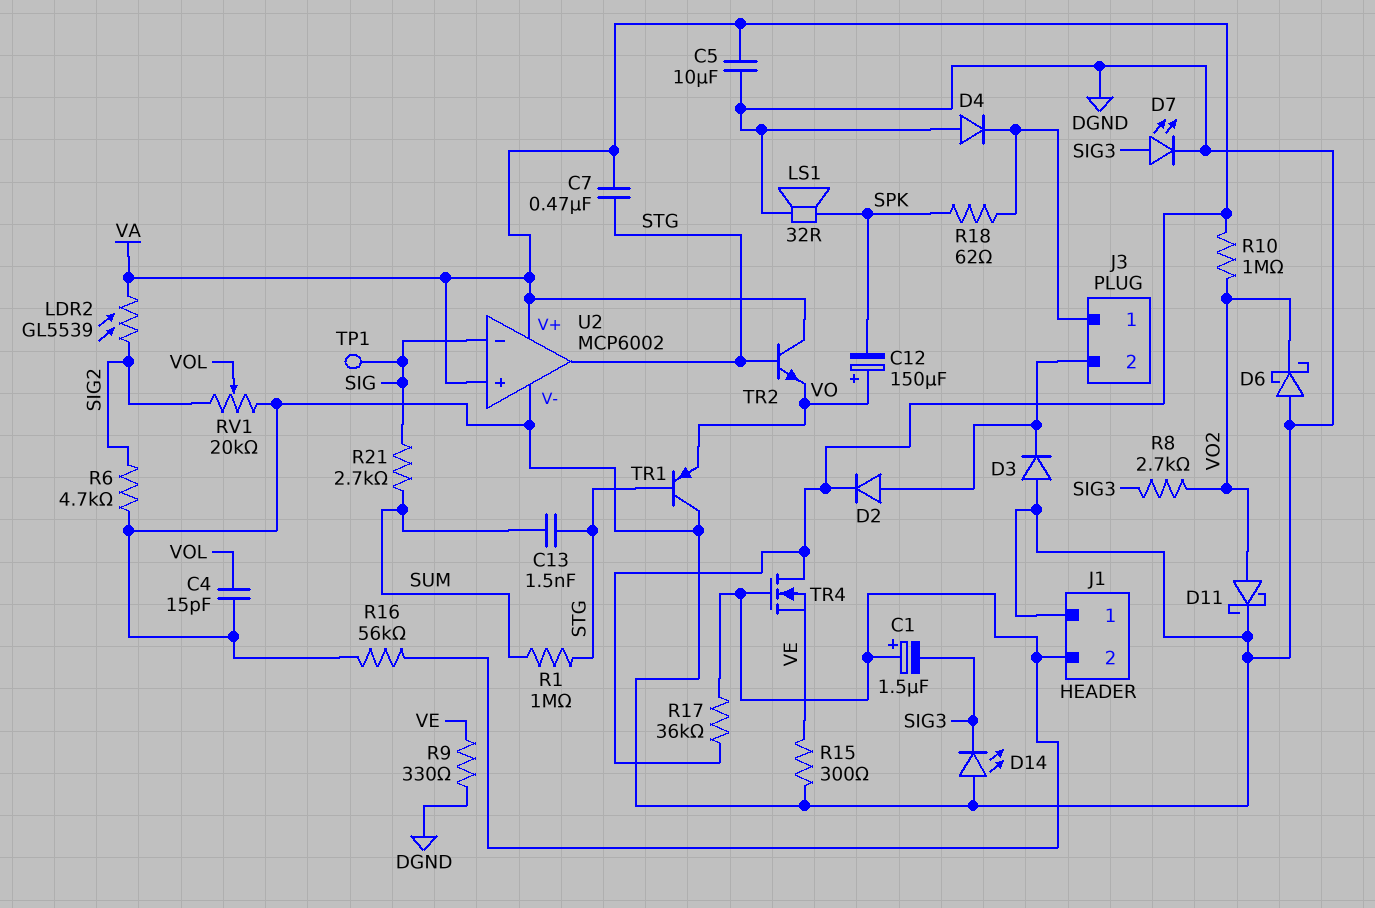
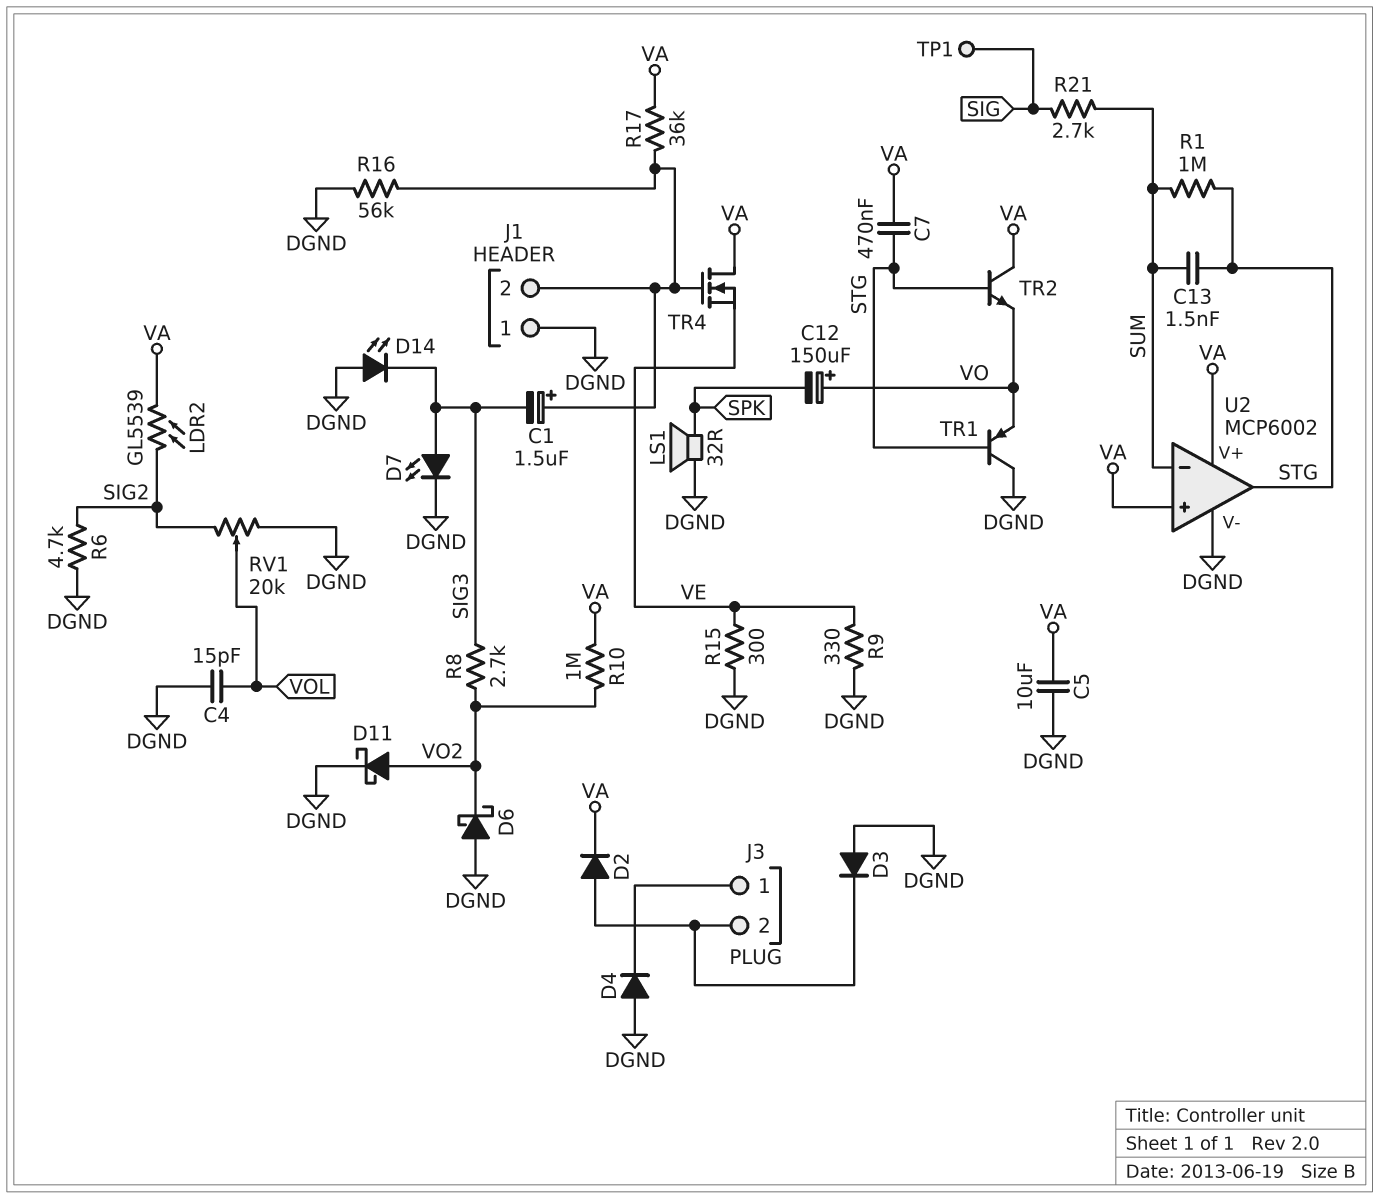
R18: 62 (J3/1, SPK) -> none
U2 pin in-: SIG -> SUM

